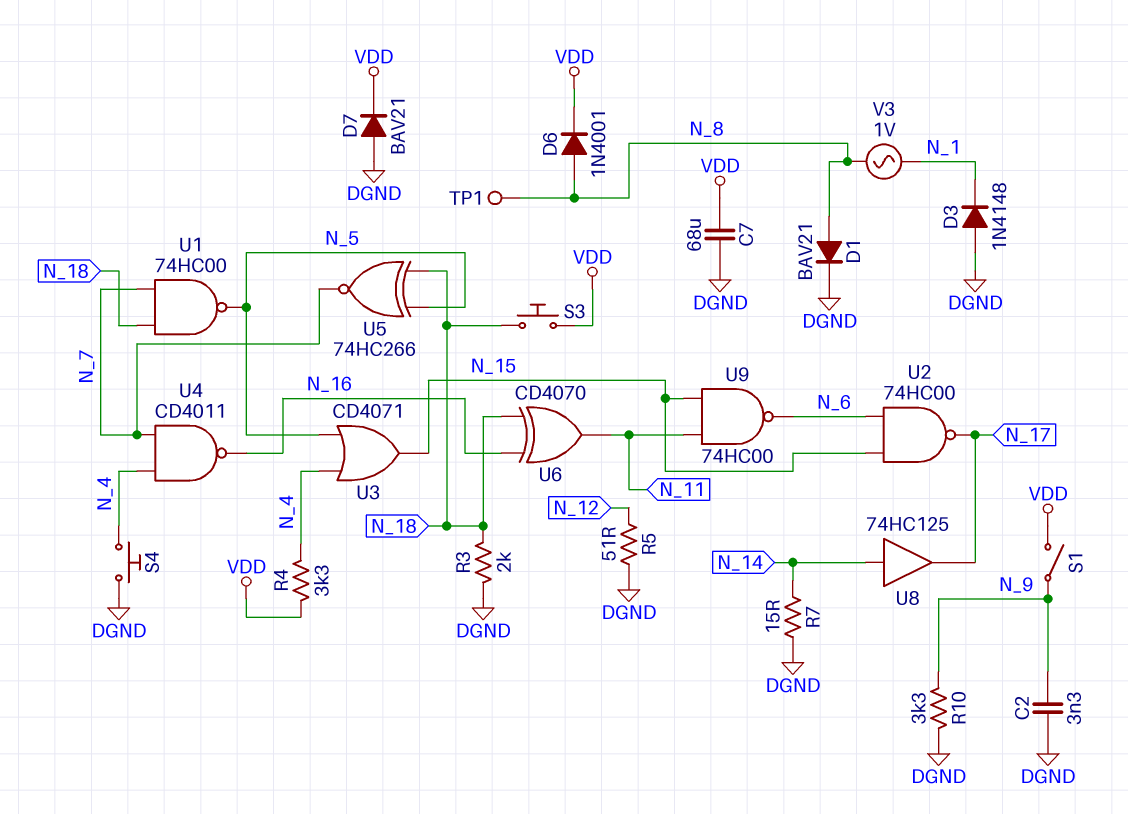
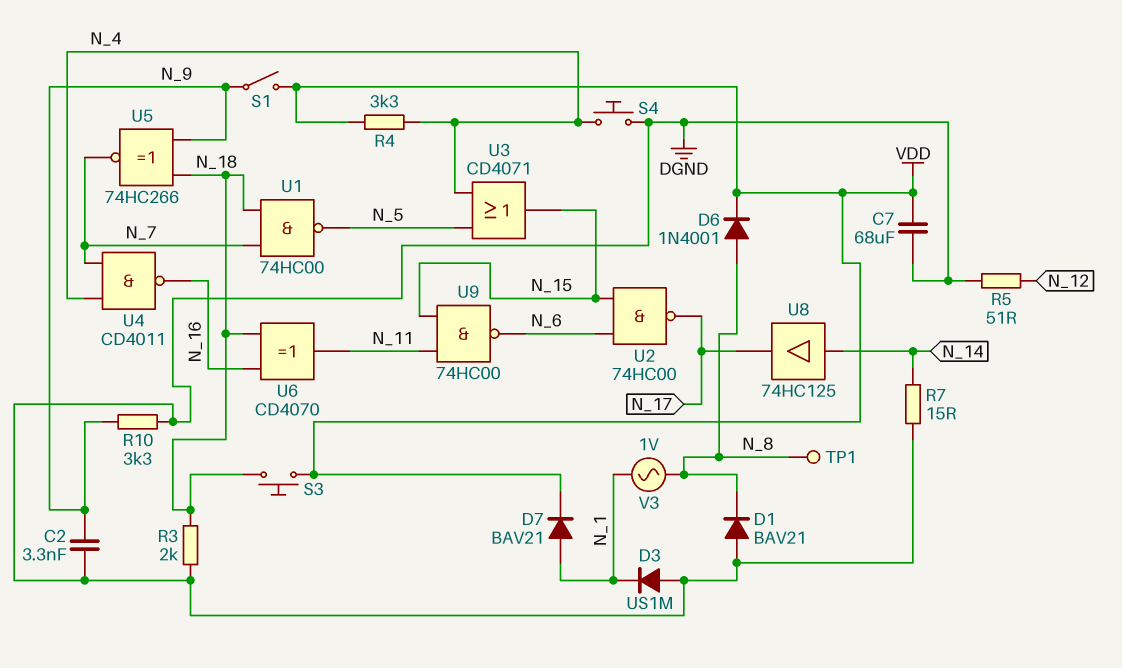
D1: diode BAV21 (A N_8, K DGND) -> diode BAV21 (A DGND, K N_8)
D3: diode 1N4148 (A DGND, K N_1) -> diode US1M (A DGND, K N_1)
D7: diode BAV21 (A DGND, K VDD) -> diode BAV21 (A N_1, K VDD)
U5: XNOR 74HC266 (in N_5, in N_18, out N_7) -> XNOR 74HC266 (in N_9, in N_18, out N_7)

